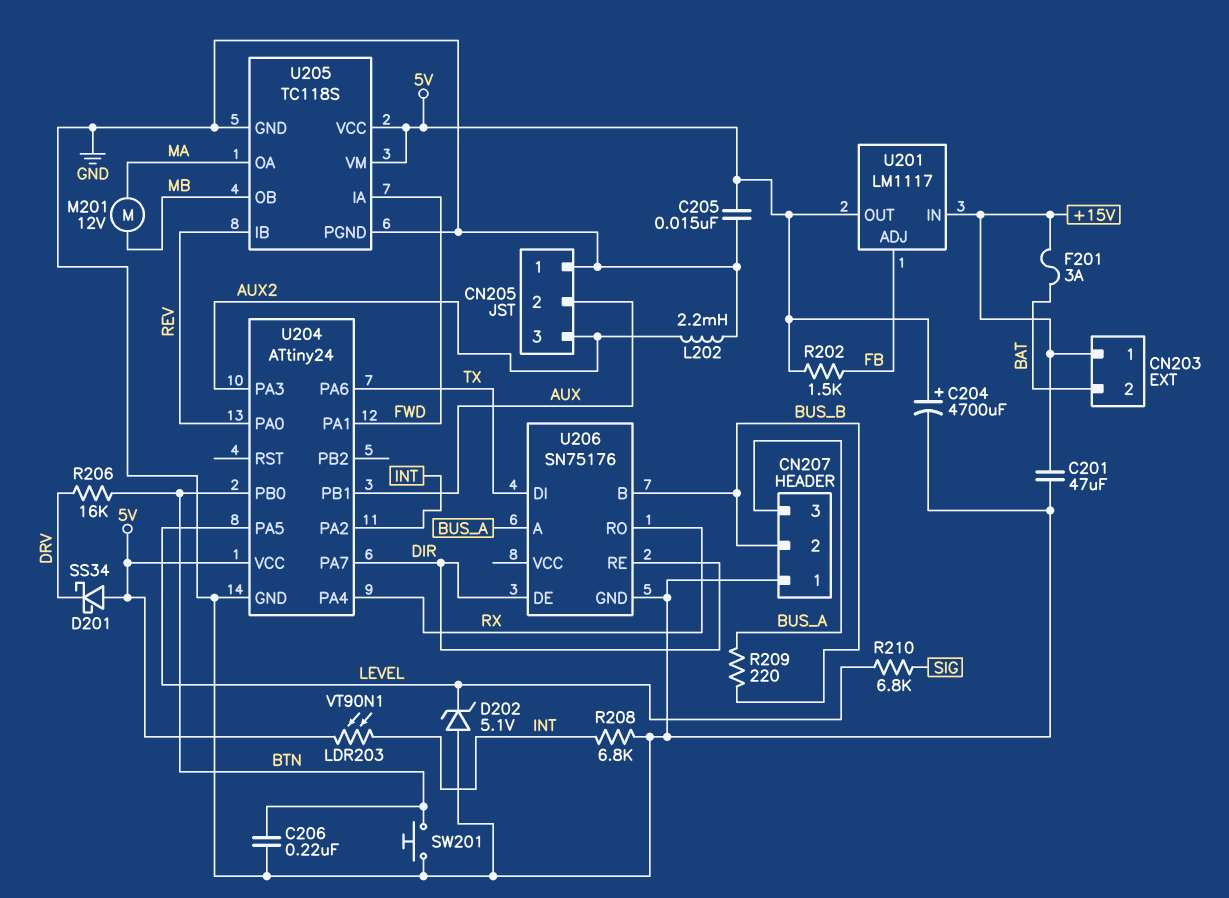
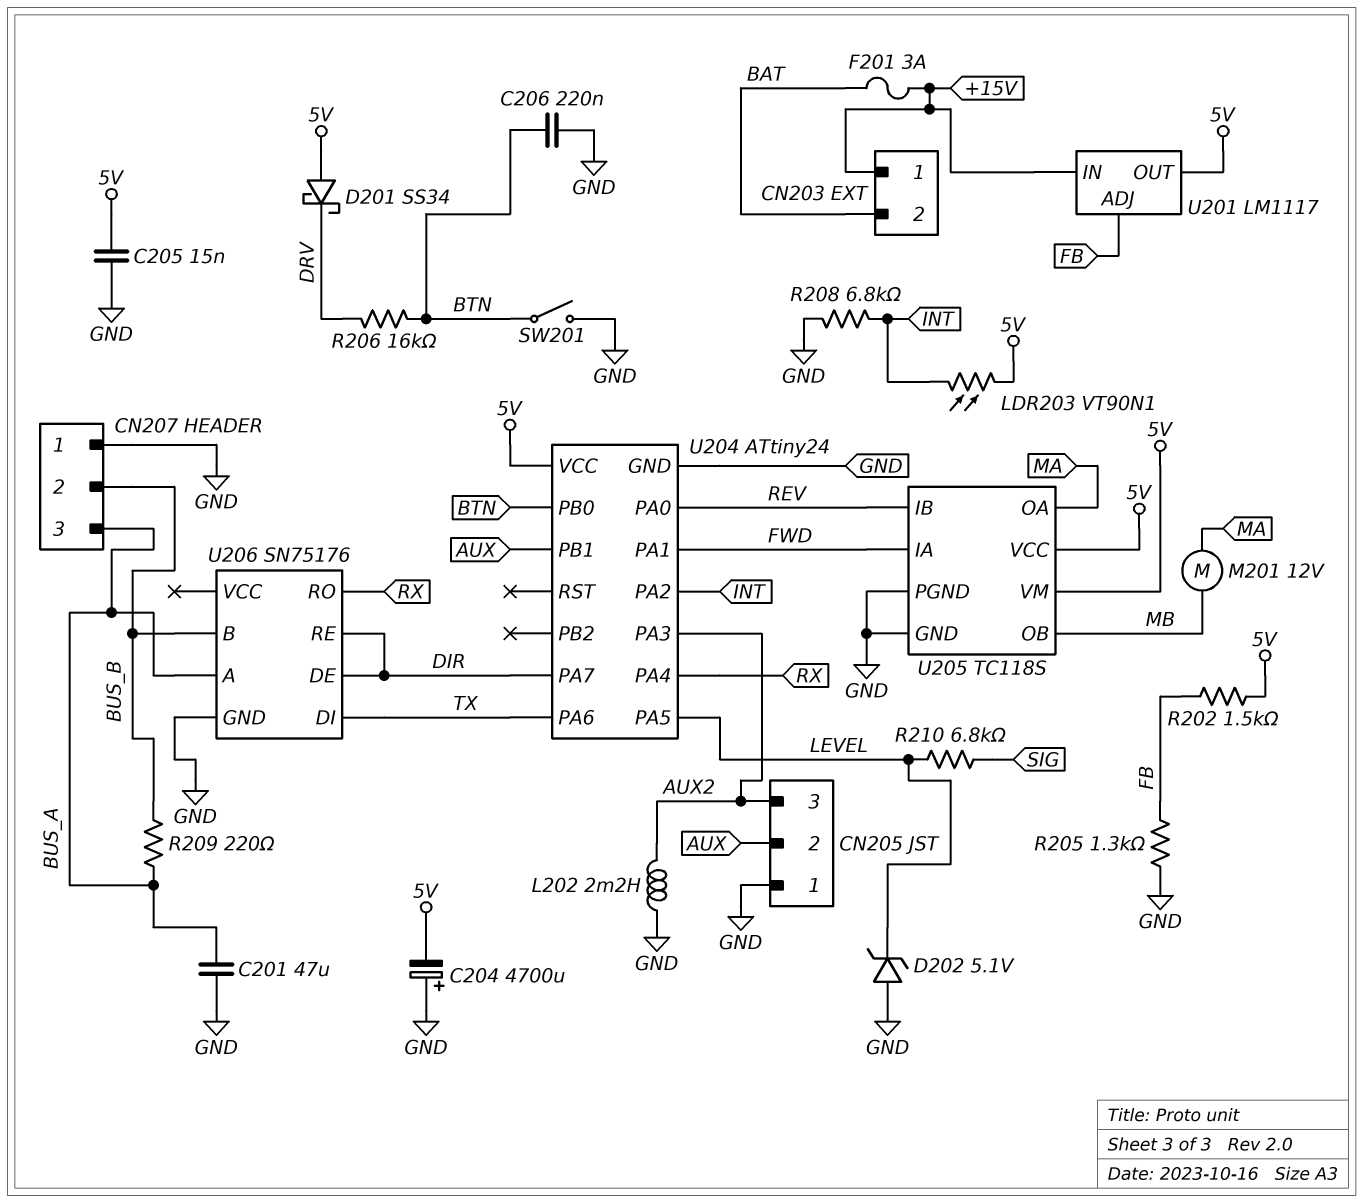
C201: 47uF (+15V, GND) -> 47uF (BUS_A, GND)
C204: 4700uF (plus 5V, minus GND) -> 4700uF (plus GND, minus 5V)
R205: none -> 1.3k (FB, GND)
SW201: button (BTN, GND) -> switch (BTN, GND)

